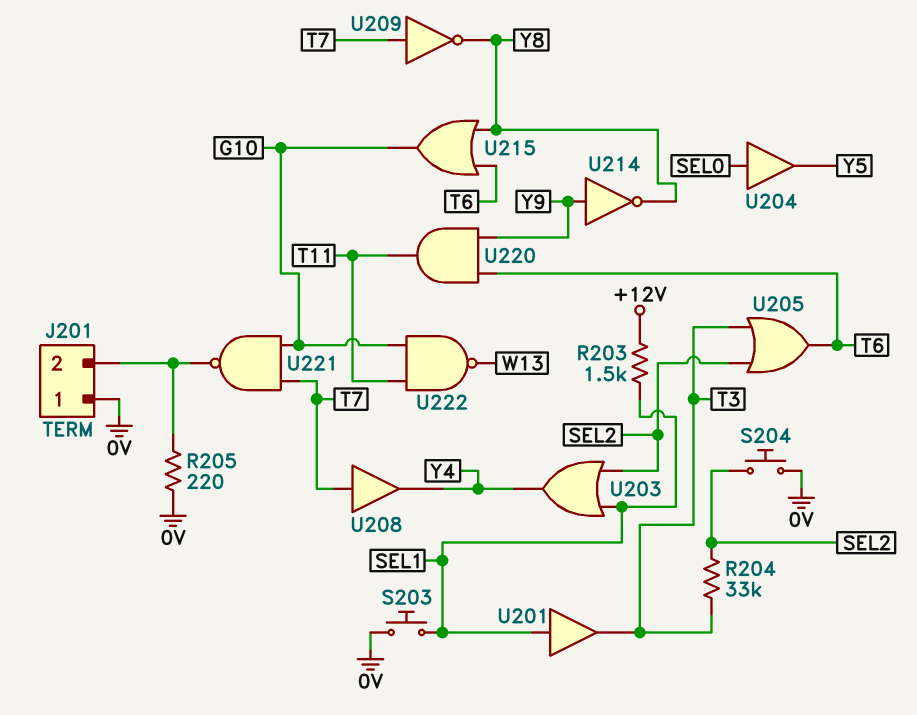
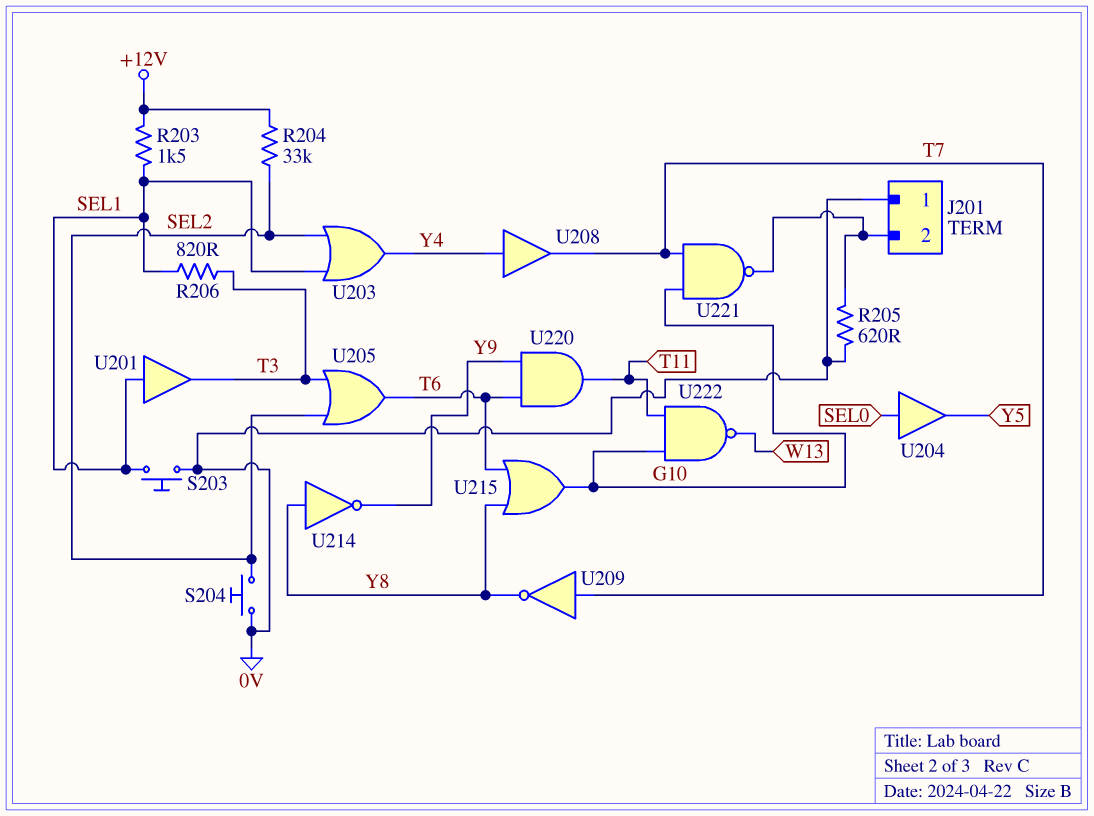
R204: 33k (SEL2, T3) -> 33k (+12V, SEL2)
R205: 220 (0V, J201/2) -> 620 (0V, J201/2)
R206: none -> 820 (SEL1, T3)
U208: buffer (in T7, out Y4) -> buffer (in Y4, out T7)
U214: NOT (in Y9, out Y8) -> NOT (in Y8, out Y9)

